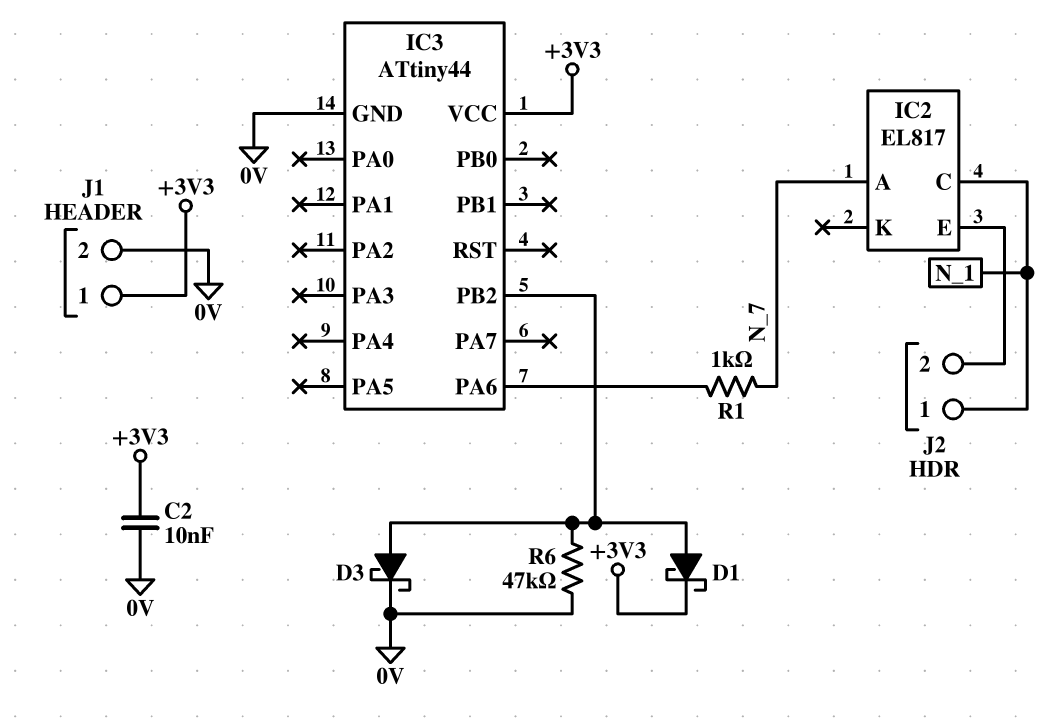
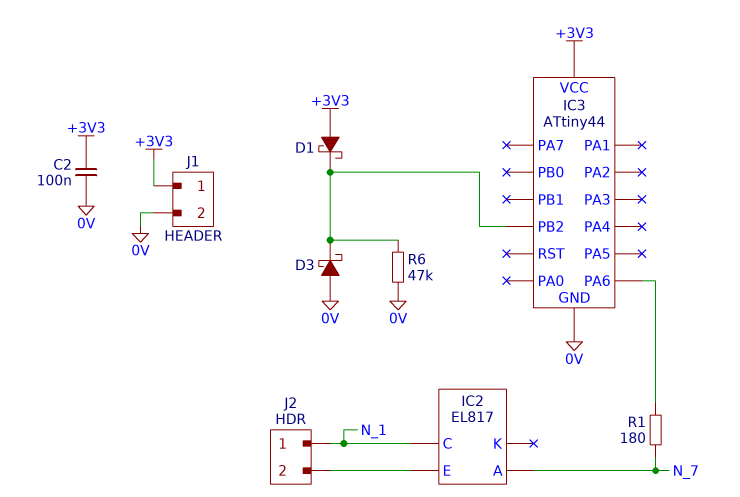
C2: 10nF (+3V3, 0V) -> 100nF (+3V3, 0V)
D1: schottky (A IC3/PB2, K +3V3) -> schottky (A +3V3, K IC3/PB2)
D3: schottky (A IC3/PB2, K 0V) -> schottky (A 0V, K IC3/PB2)
R1: 1k (IC3/PA6, N_7) -> 180 (IC3/PA6, N_7)

